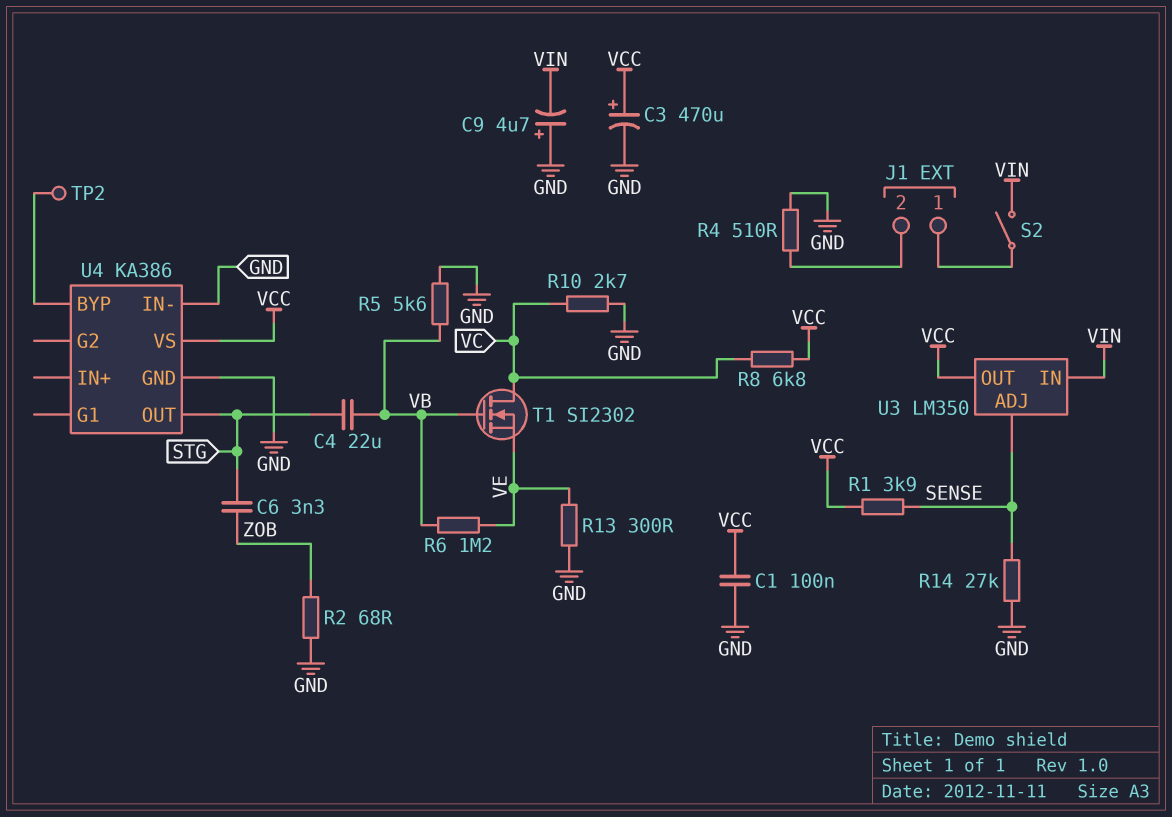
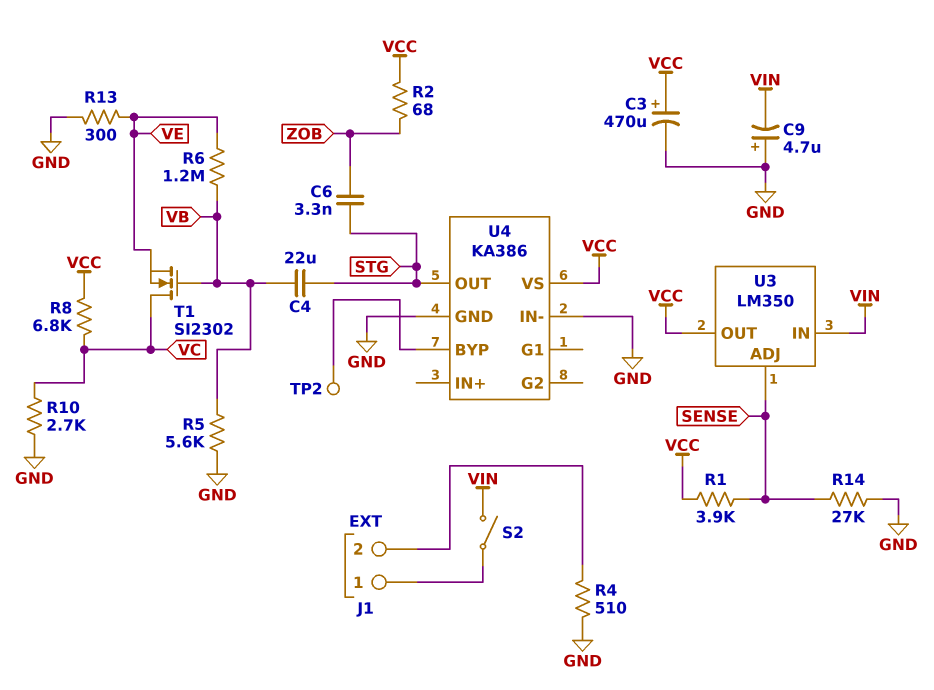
C1: 100nF (GND, VCC) -> none
R2: 68 (GND, ZOB) -> 68 (VCC, ZOB)

